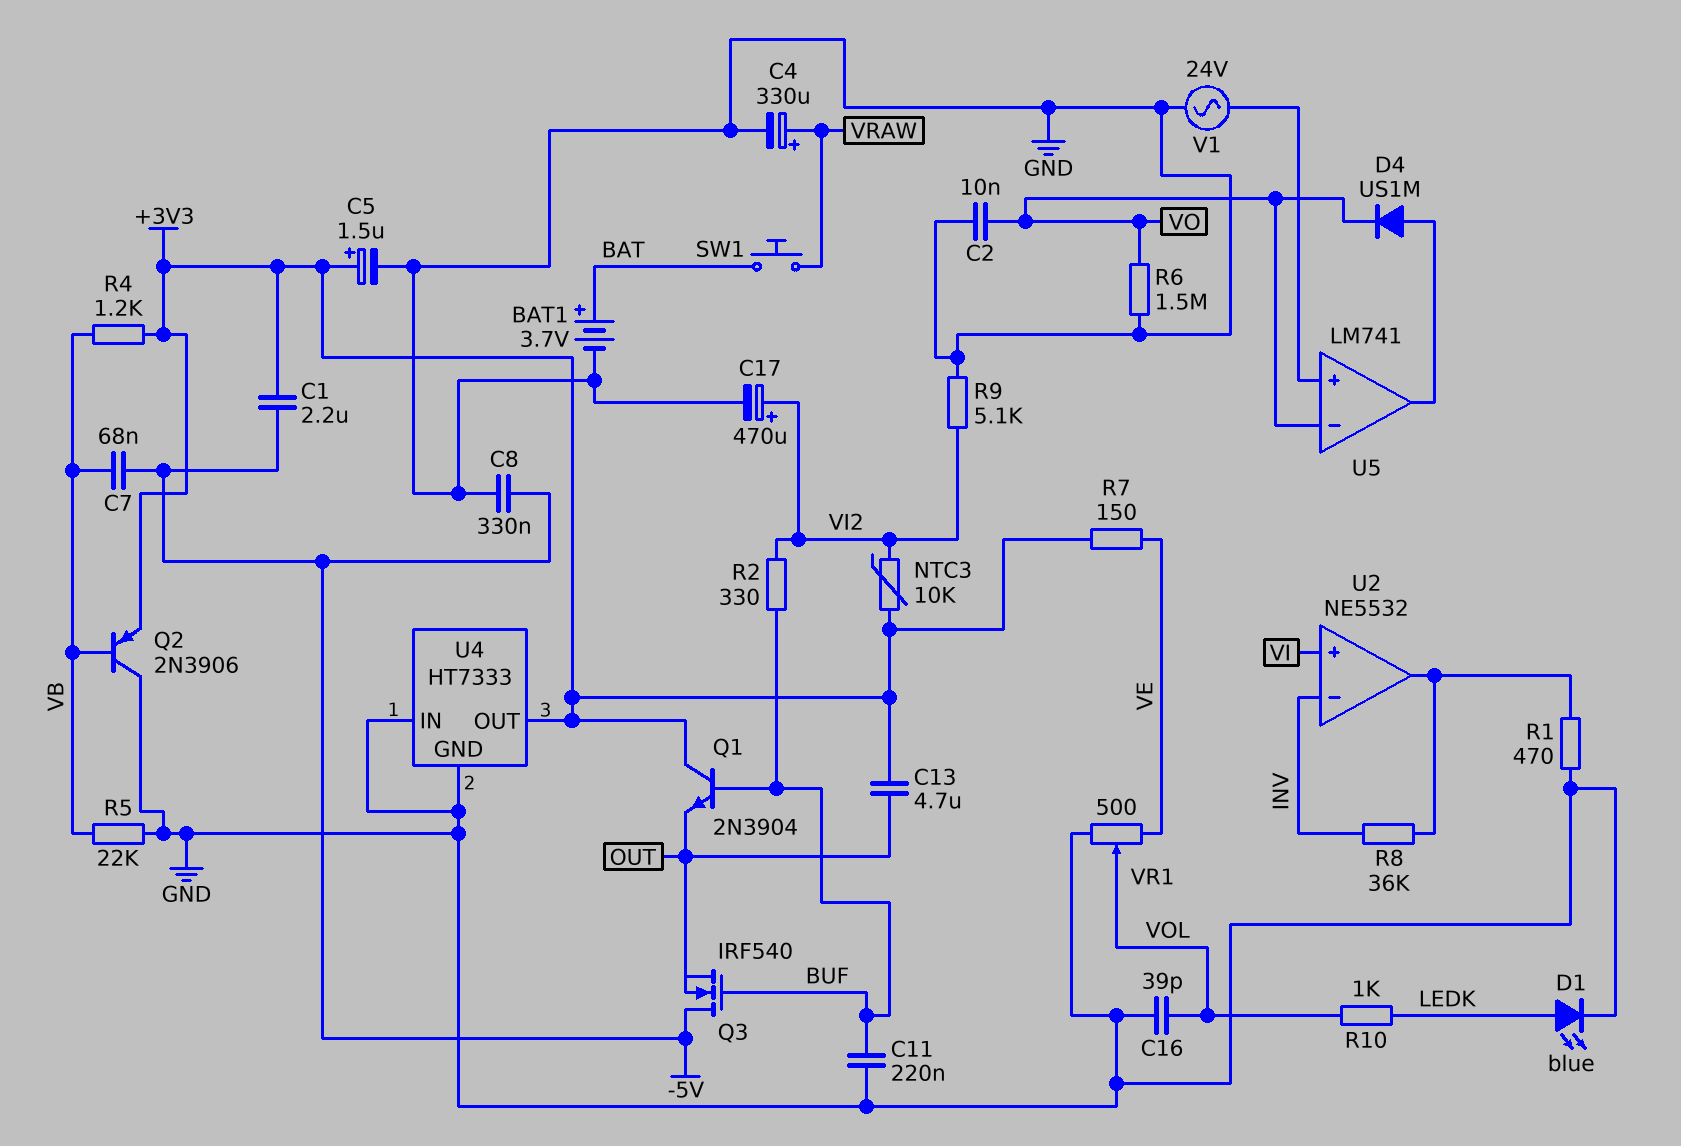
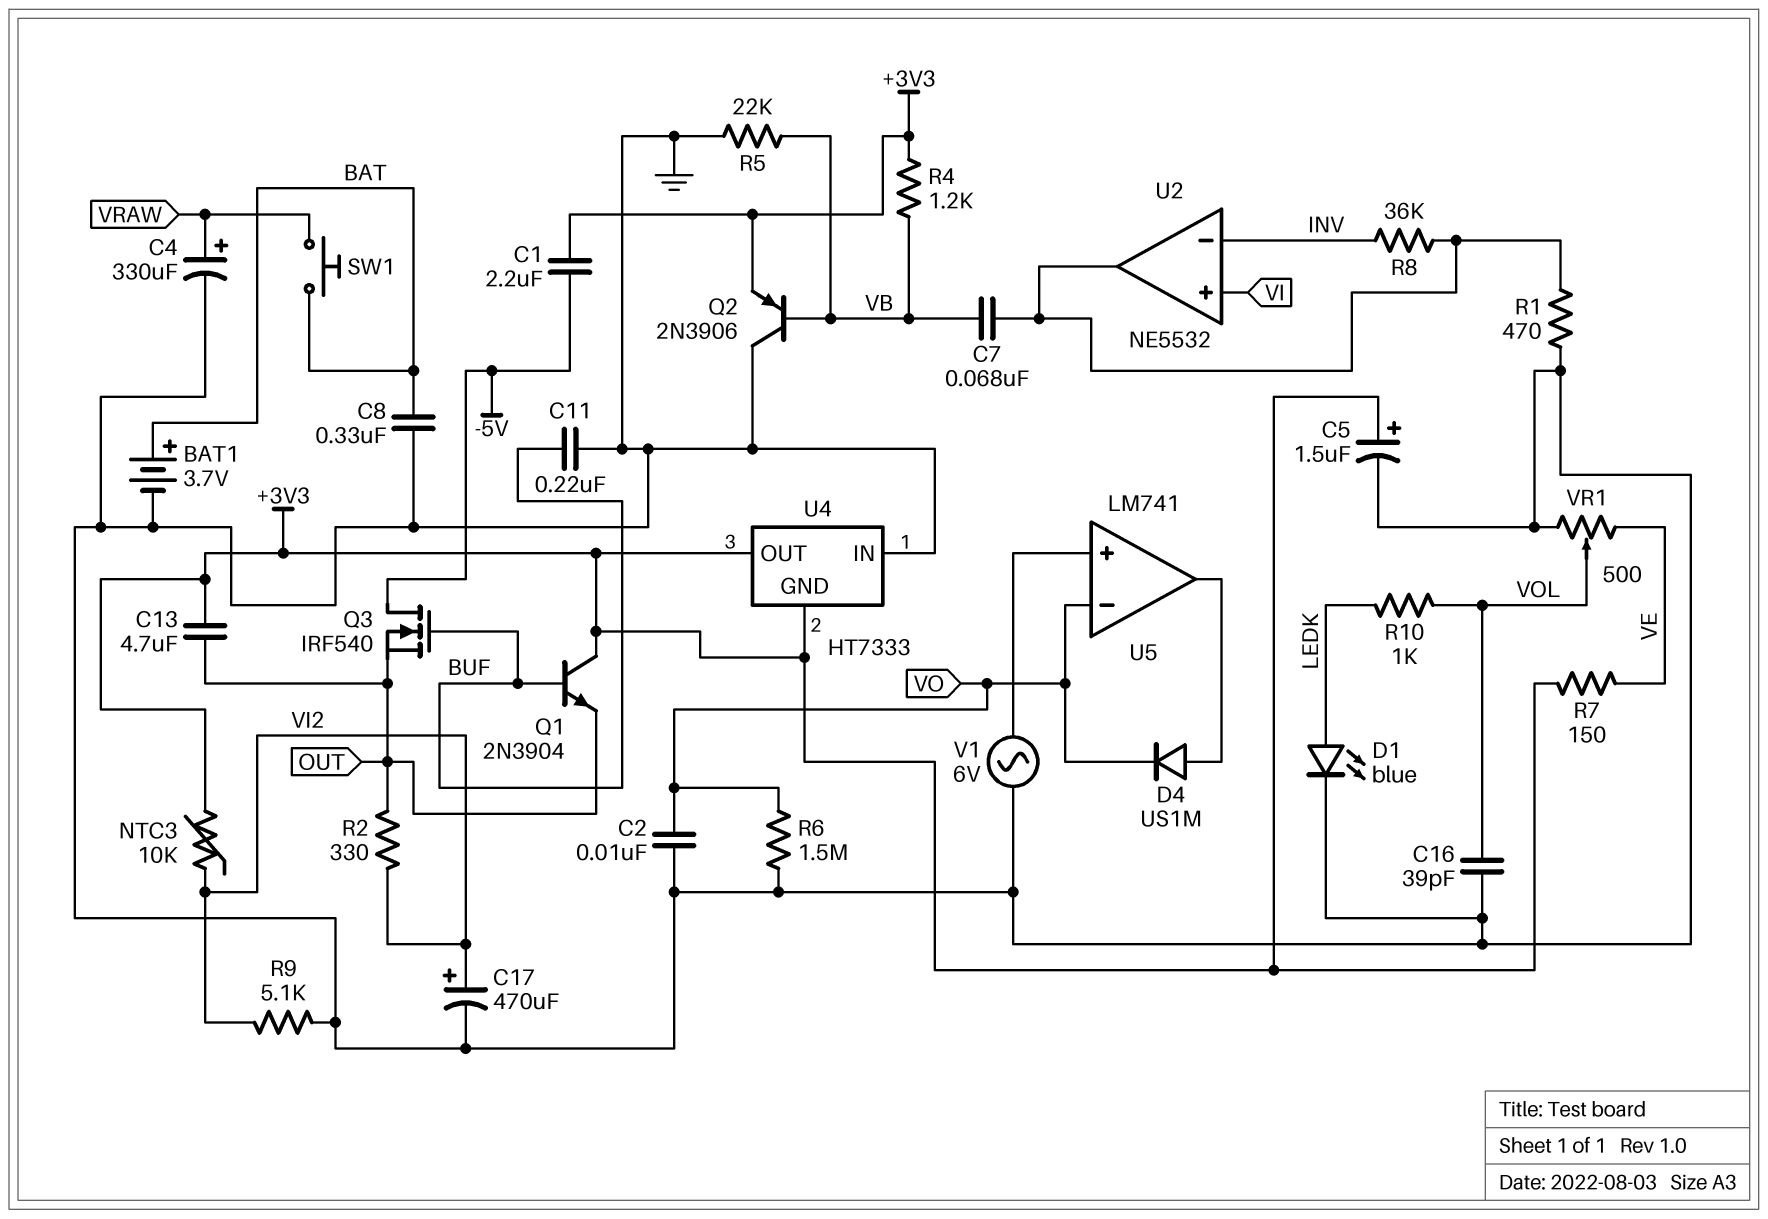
C7: 68nF (-5V, VB) -> 68nF (U2/out, VB)
C8: 330nF (-5V, GND) -> 330nF (BAT, GND)
R2: 330 (BUF, VI2) -> 330 (OUT, VI2)
U4 pin GND: GND -> +3V3
V1: AC 24V (GND, U5/in+) -> AC 6V (GND, U5/in+)

